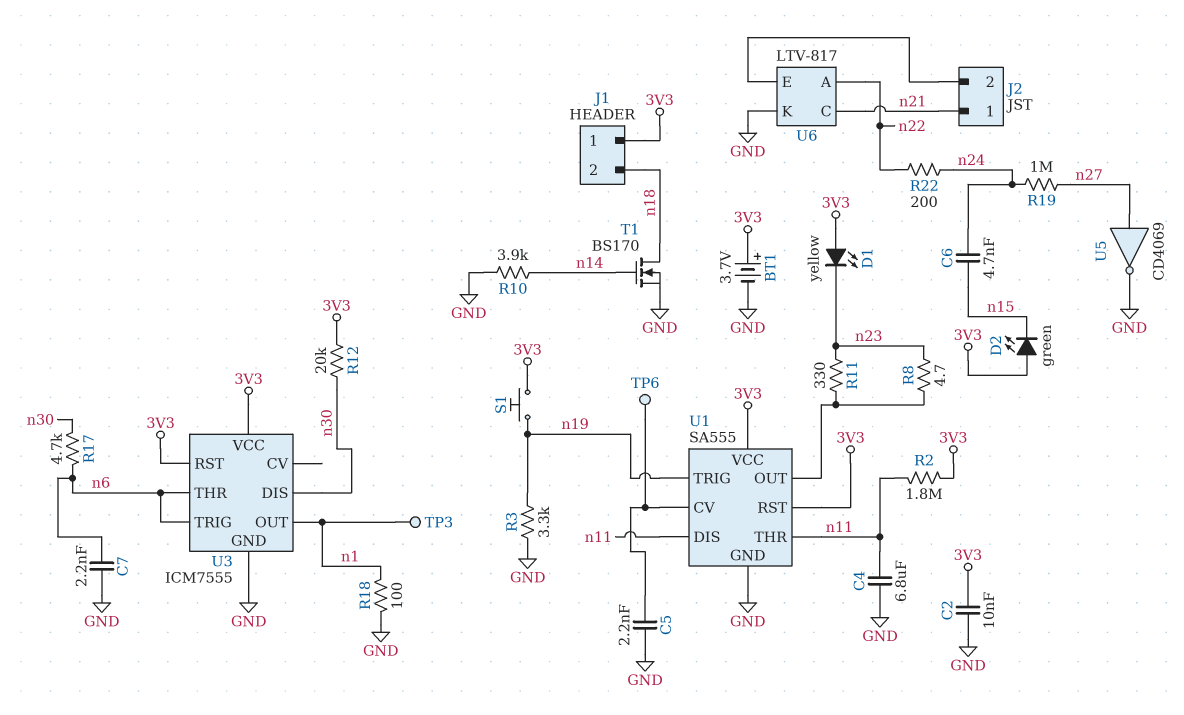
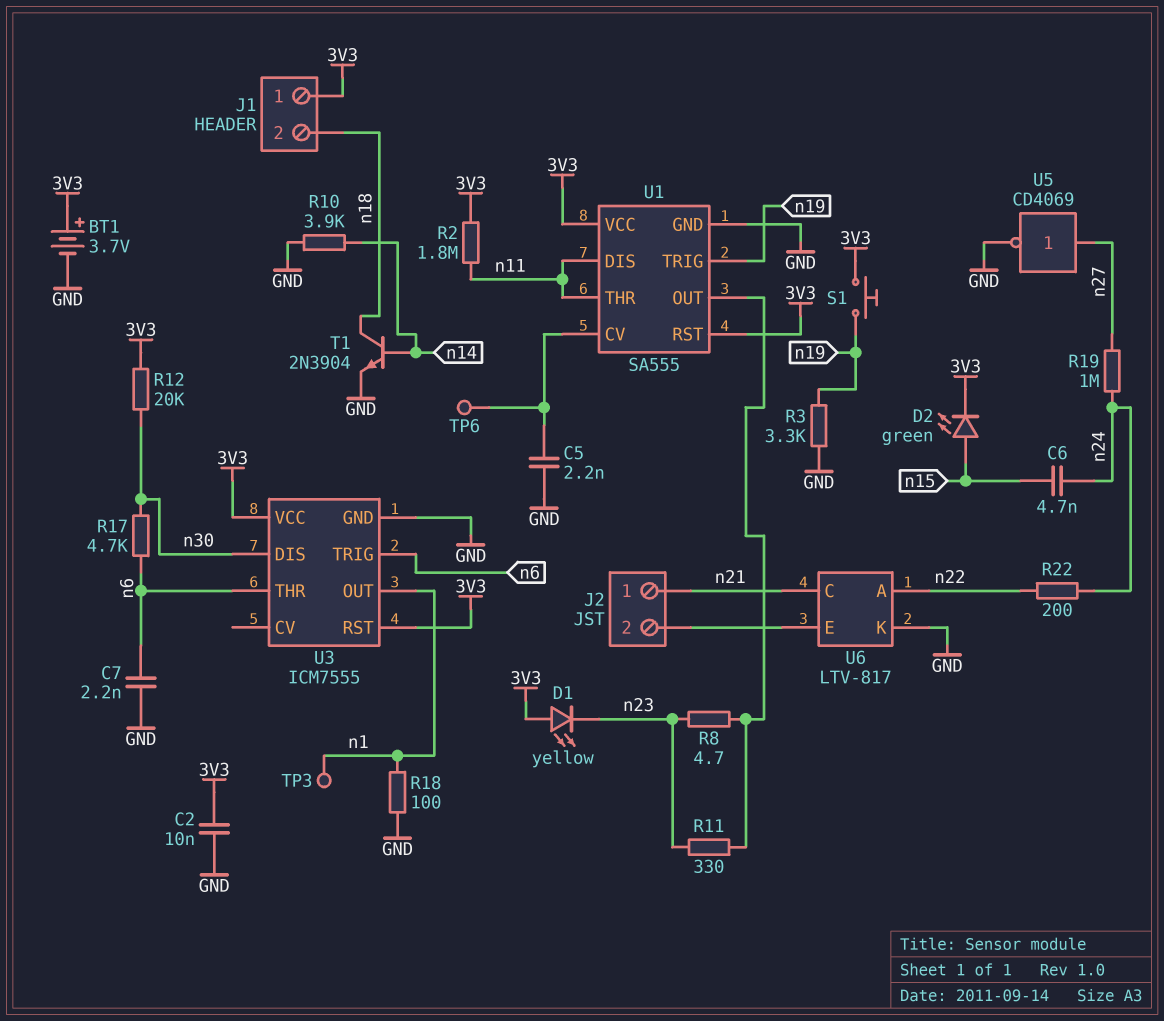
C4: 6.8uF (GND, n11) -> none
D2: LED green (A 3V3, K n15) -> LED green (A n15, K 3V3)
T1: NMOS BS170 (G n14, D n18, S GND) -> NPN 2N3904 (B n14, C n18, E GND)

